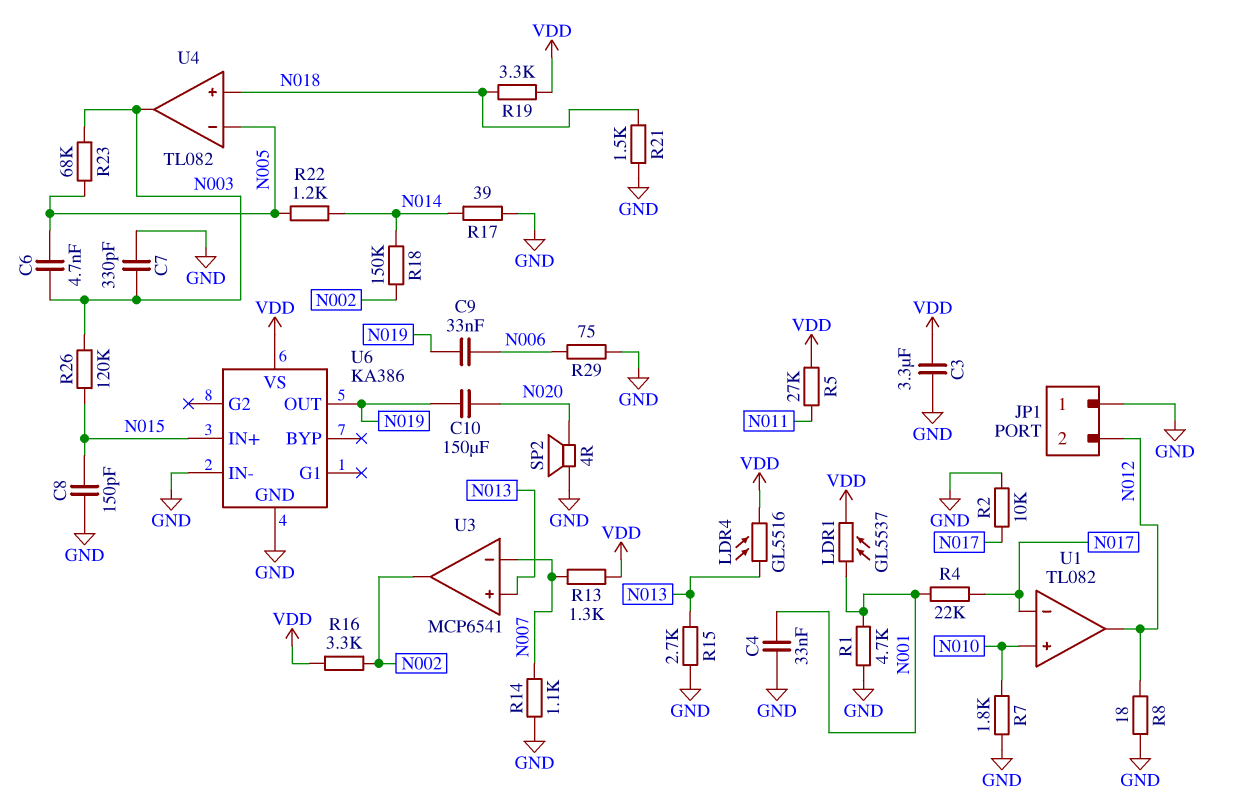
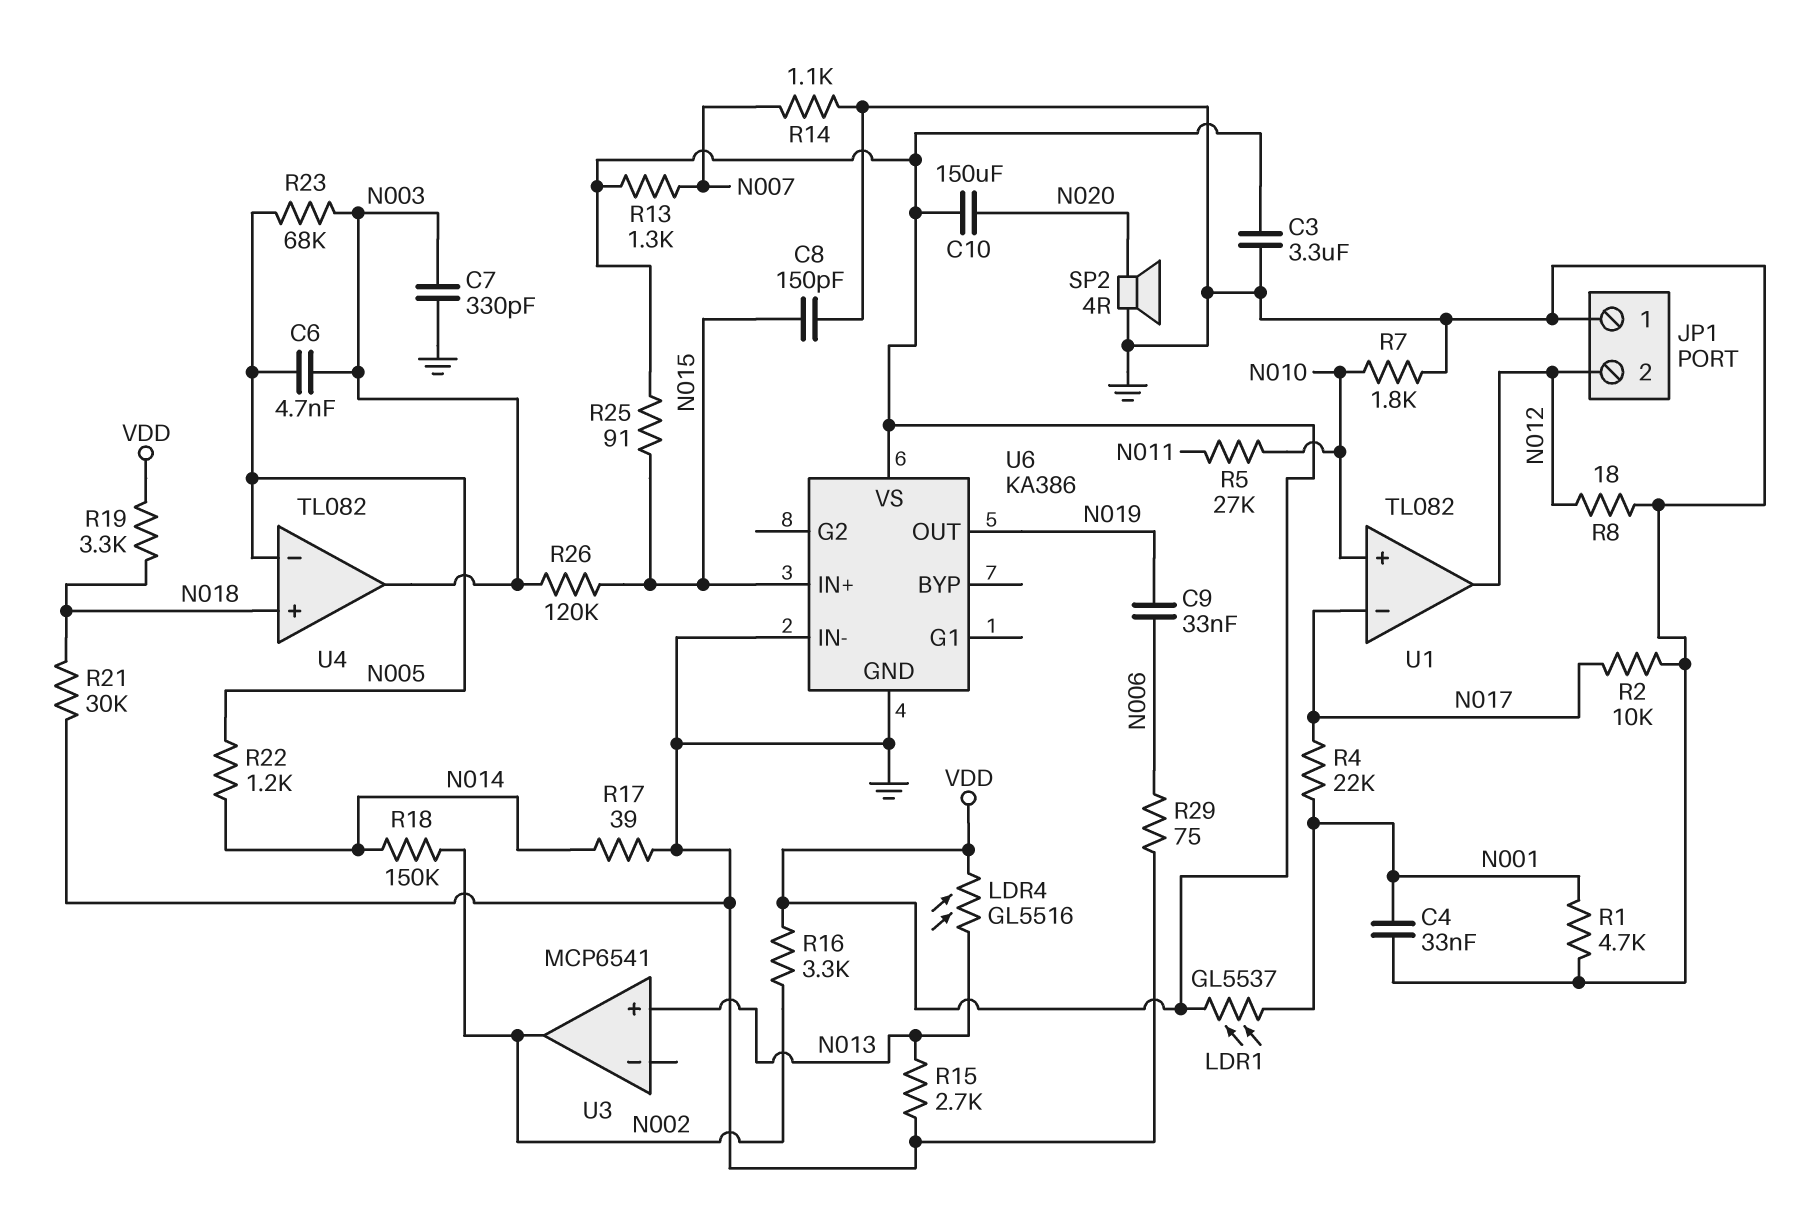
C10: 150uF (N019, N020) -> 150uF (N020, VDD)
R5: 27k (N011, VDD) -> 27k (N010, N011)
R21: 1.5k (GND, N018) -> 30k (GND, N018)
R25: none -> 91 (N015, VDD)
U3 pin in-: N007 -> none

